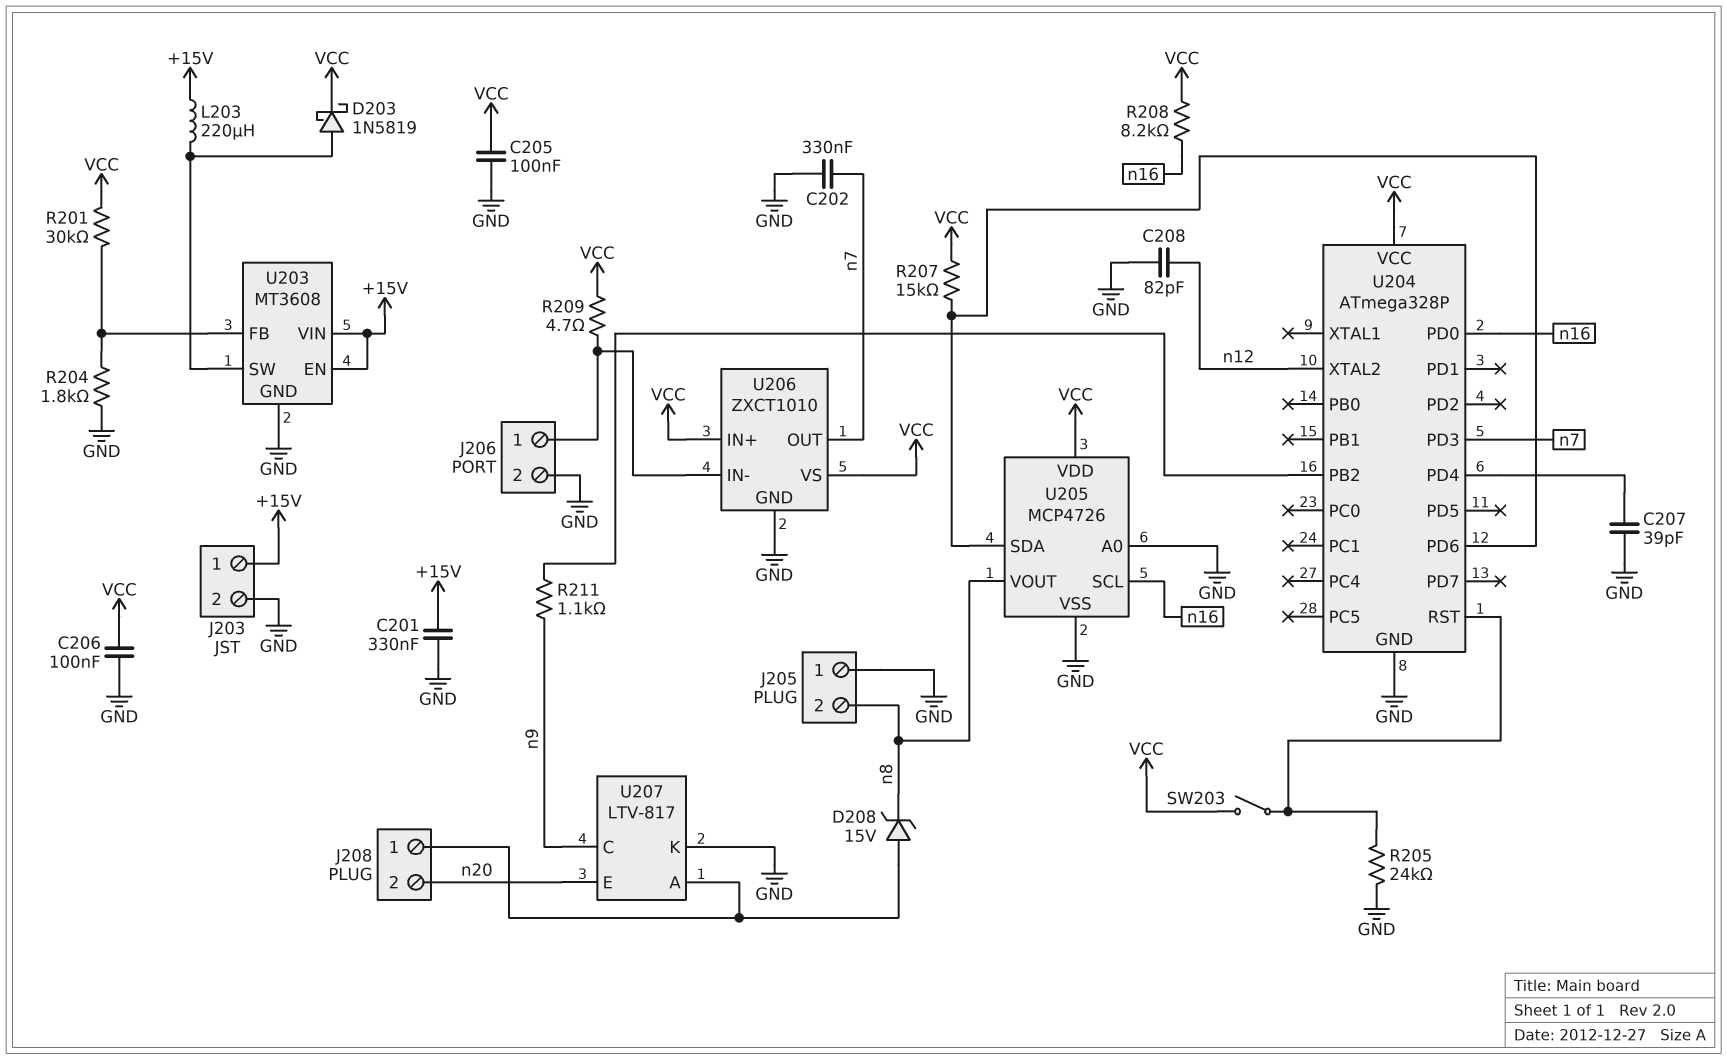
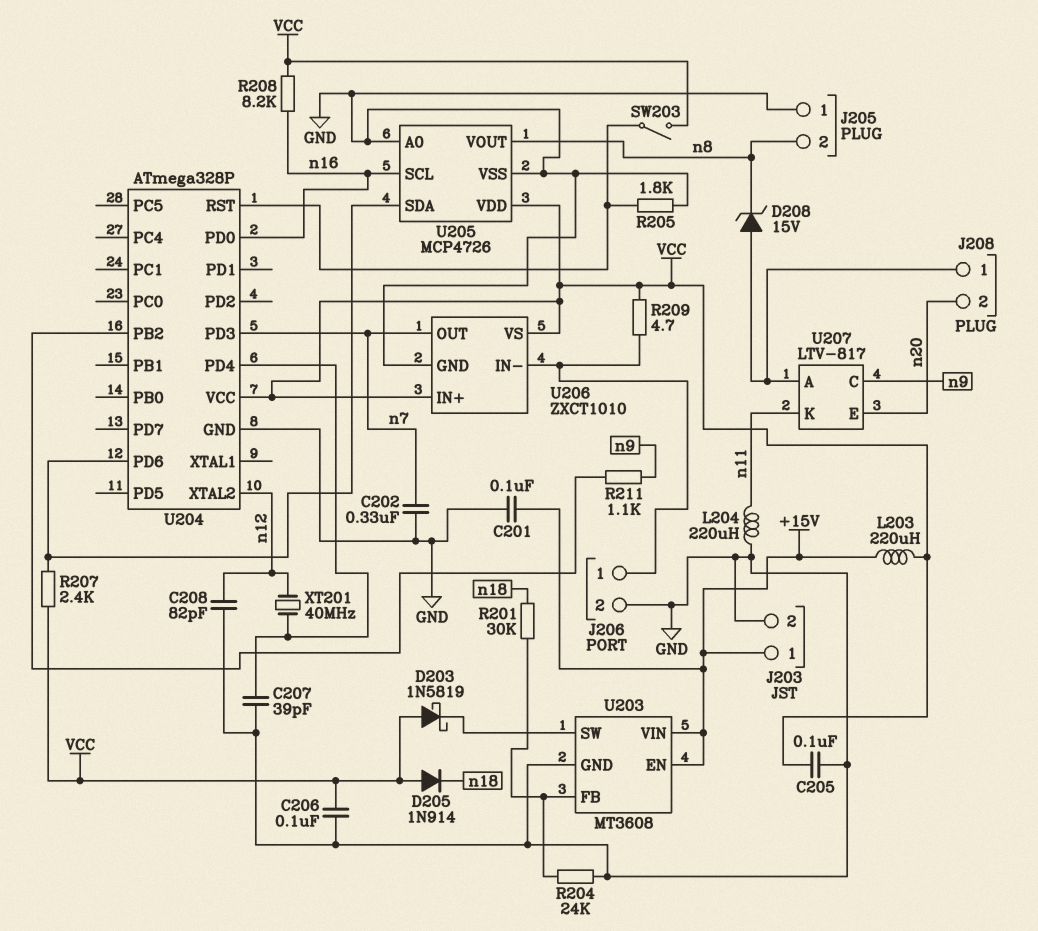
C201: 330nF (+15V, GND) -> 100nF (+15V, GND)
D203: schottky 1N5819 (A U203/SW, K VCC) -> schottky 1N5819 (A VCC, K U203/SW)
D205: none -> diode 1N914 (A VCC, K n18)
L203: 220uH (+15V, U203/SW) -> 220uH (+15V, VCC)
L204: none -> 220uH (GND, n11)
R201: 30k (U203/FB, VCC) -> 30k (U203/FB, n18)
R204: 1.8k (GND, U203/FB) -> 24k (GND, U203/FB)
R205: 24k (GND, U204/RST) -> 1.8k (GND, U204/RST)
R207: 15k (U204/PD6, VCC) -> 2.4k (U204/PD6, VCC)
U207 pin K: GND -> n11
XT201: none -> 40MHz (U204/PD4, n12)

